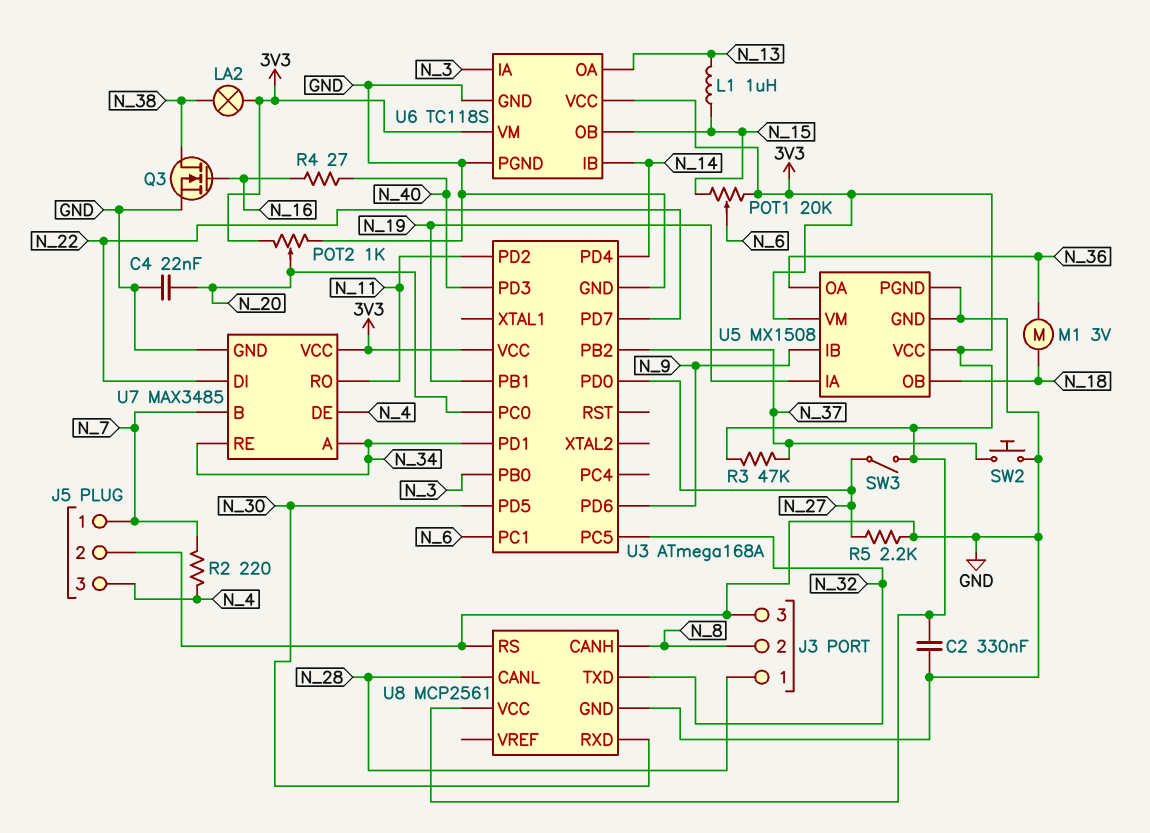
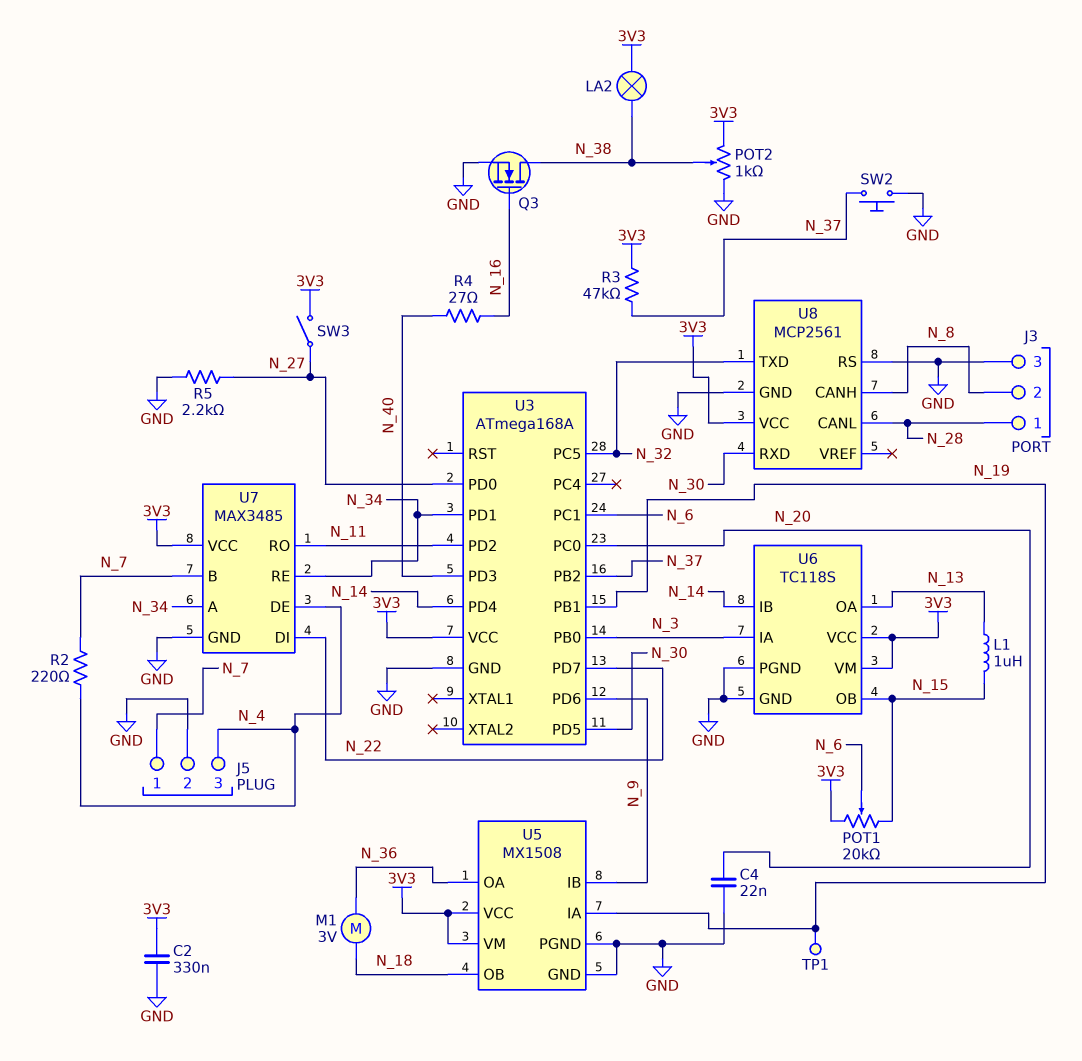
POT2: 1k (3V3, GND, wiper N_20) -> 1k (3V3, GND, wiper N_38)
TP1: none -> test point (N_19)

